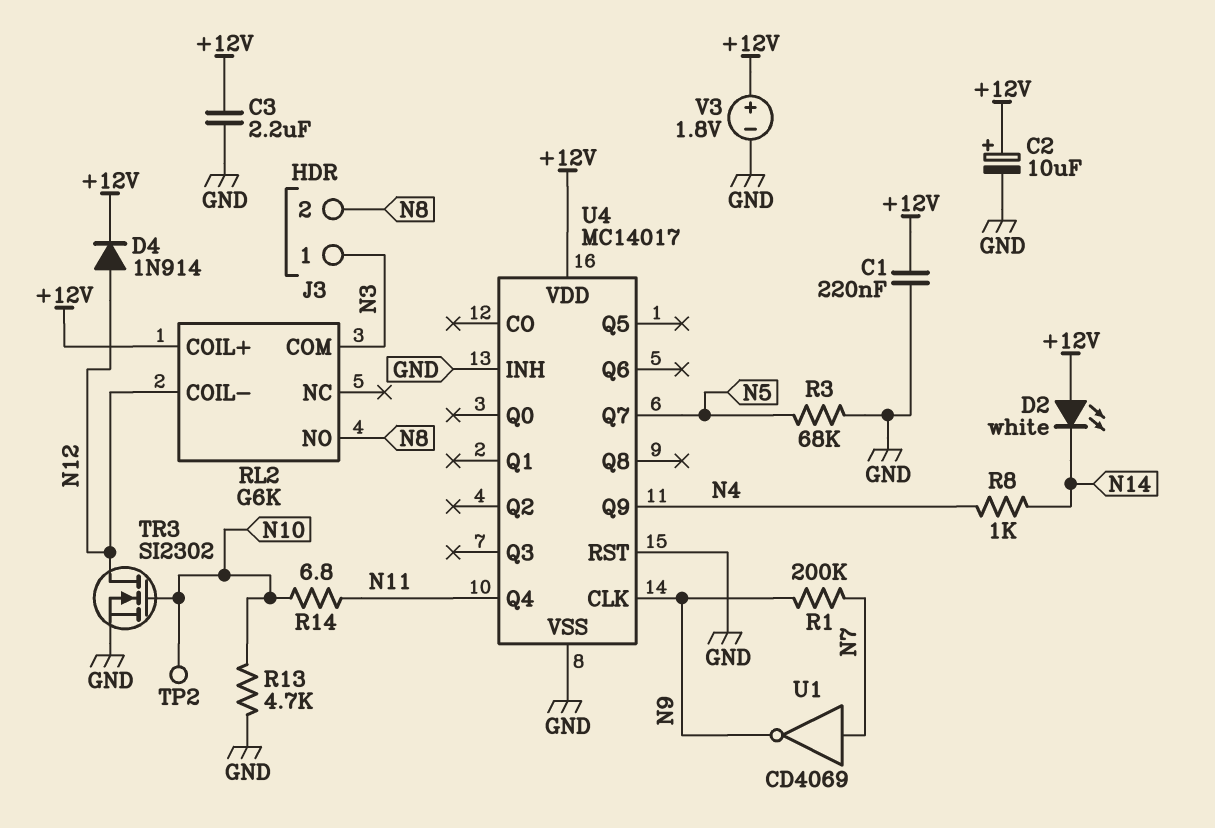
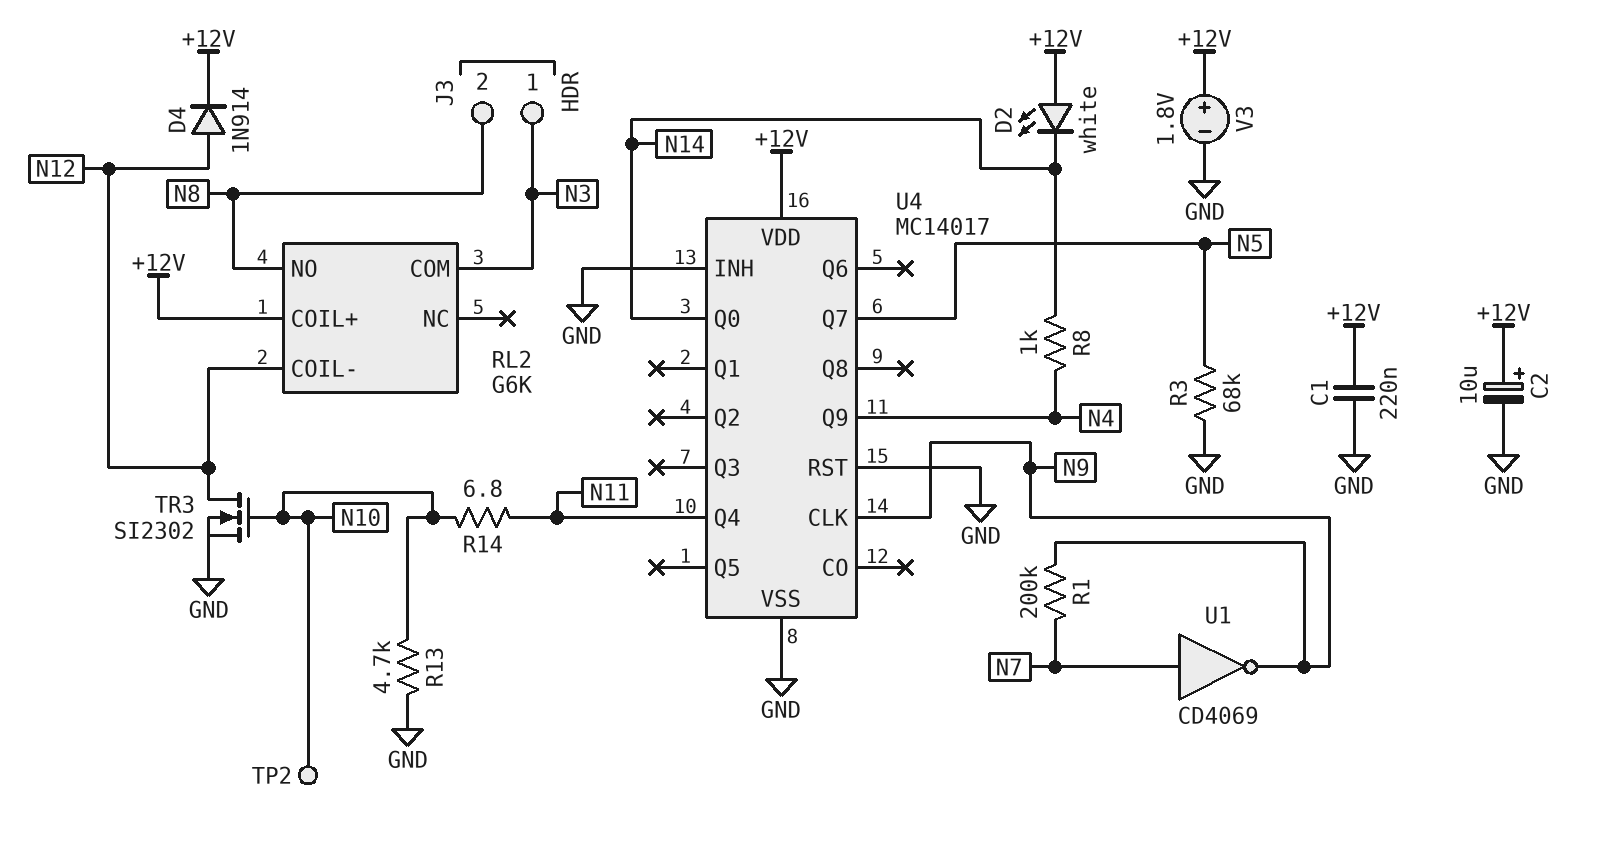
C3: 2.2uF (+12V, GND) -> none
U4 pin Q0: none -> N14

